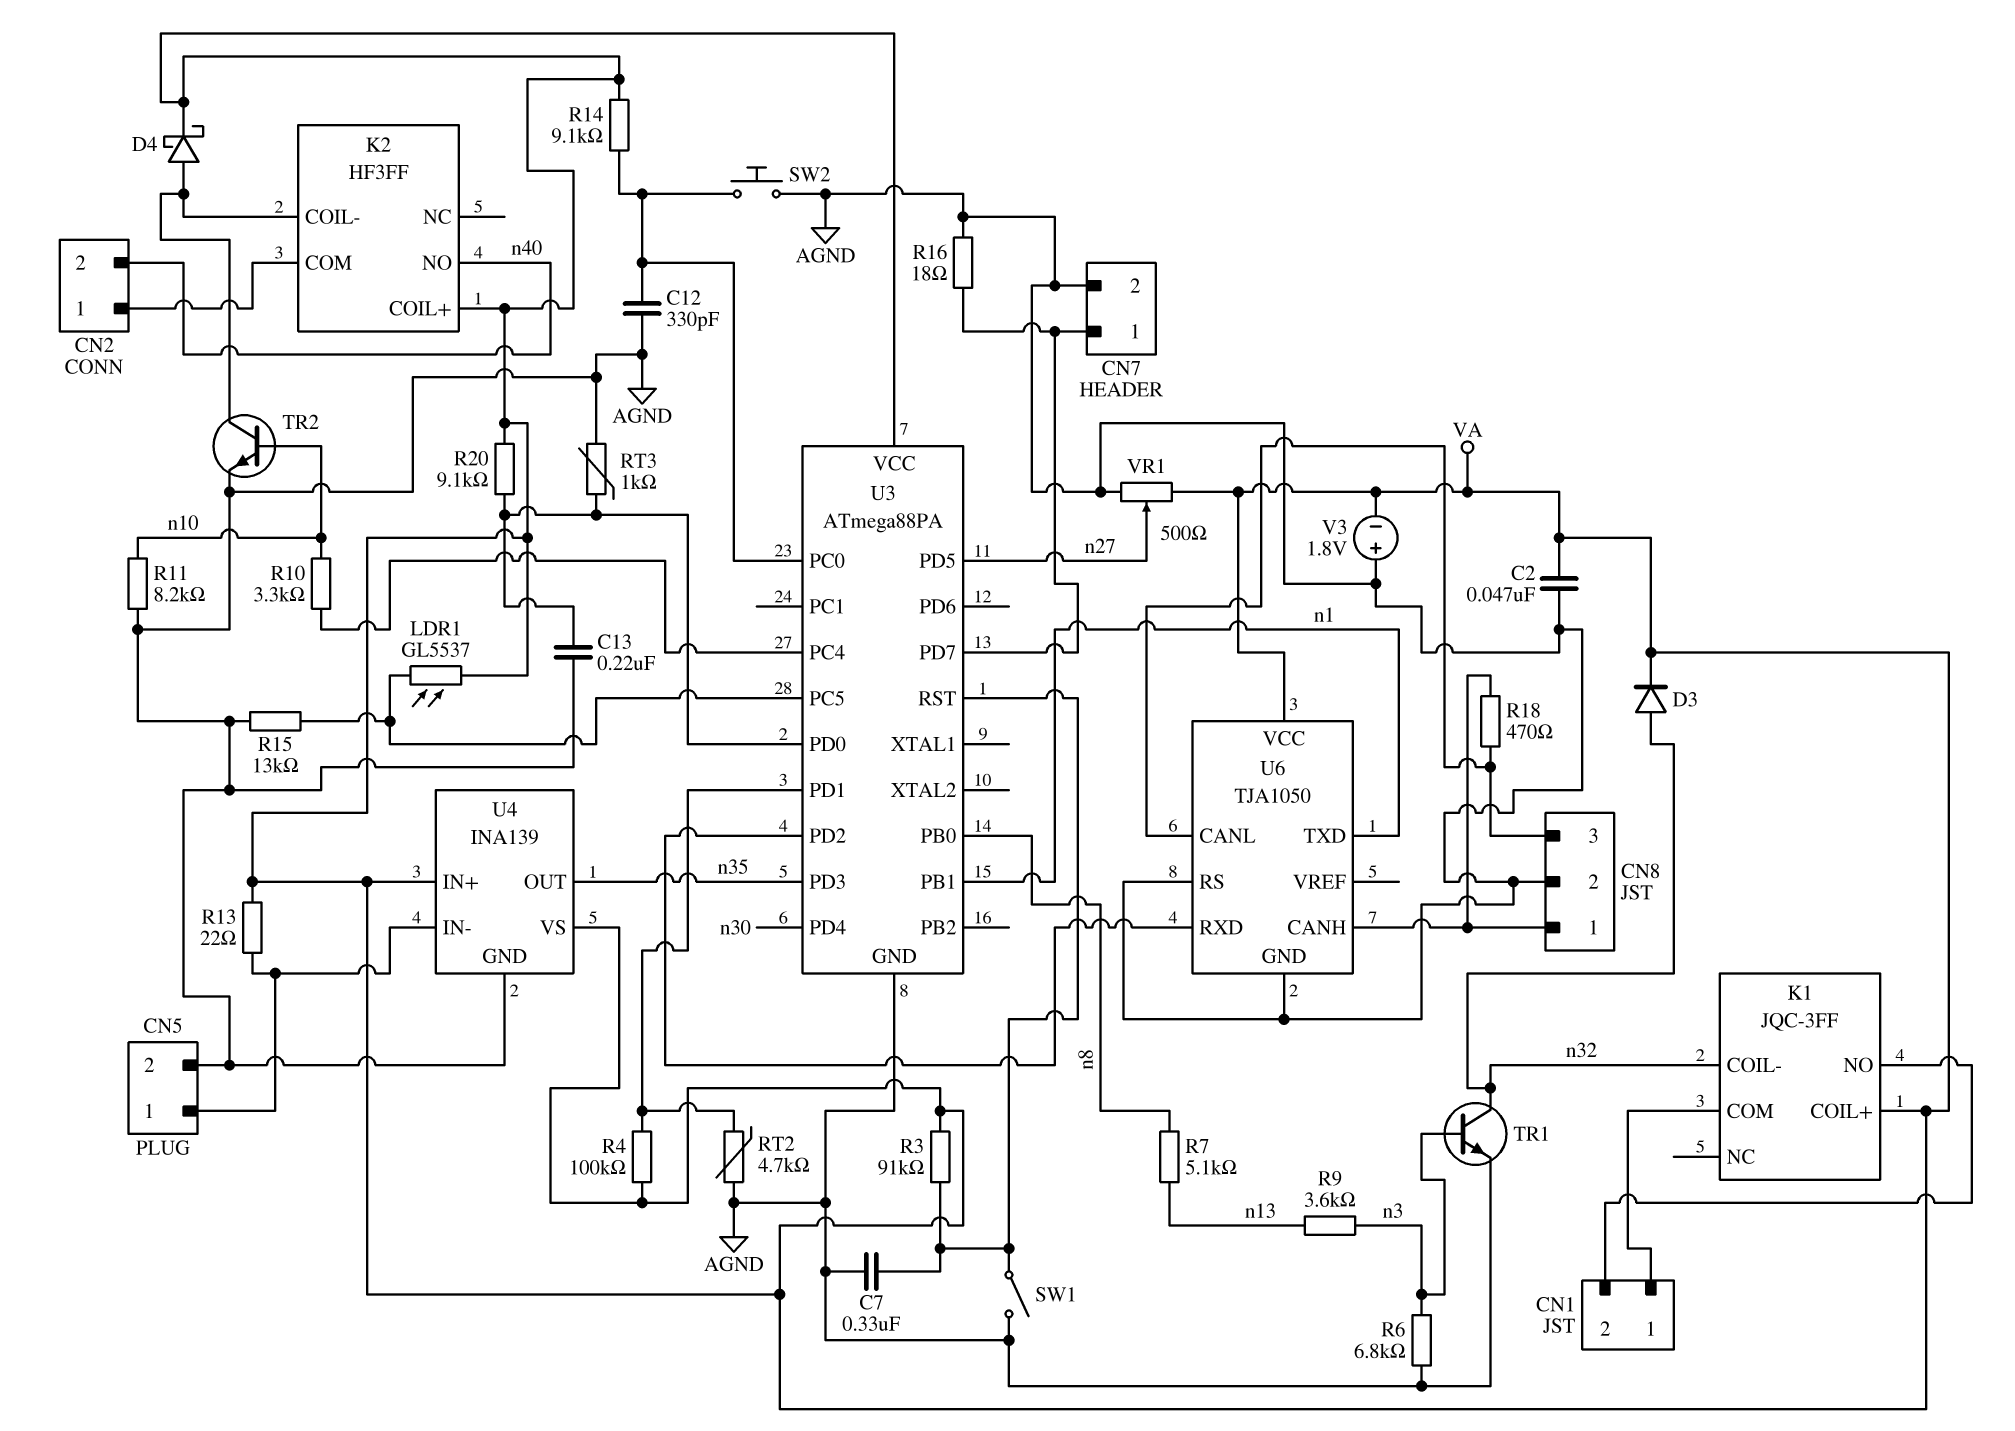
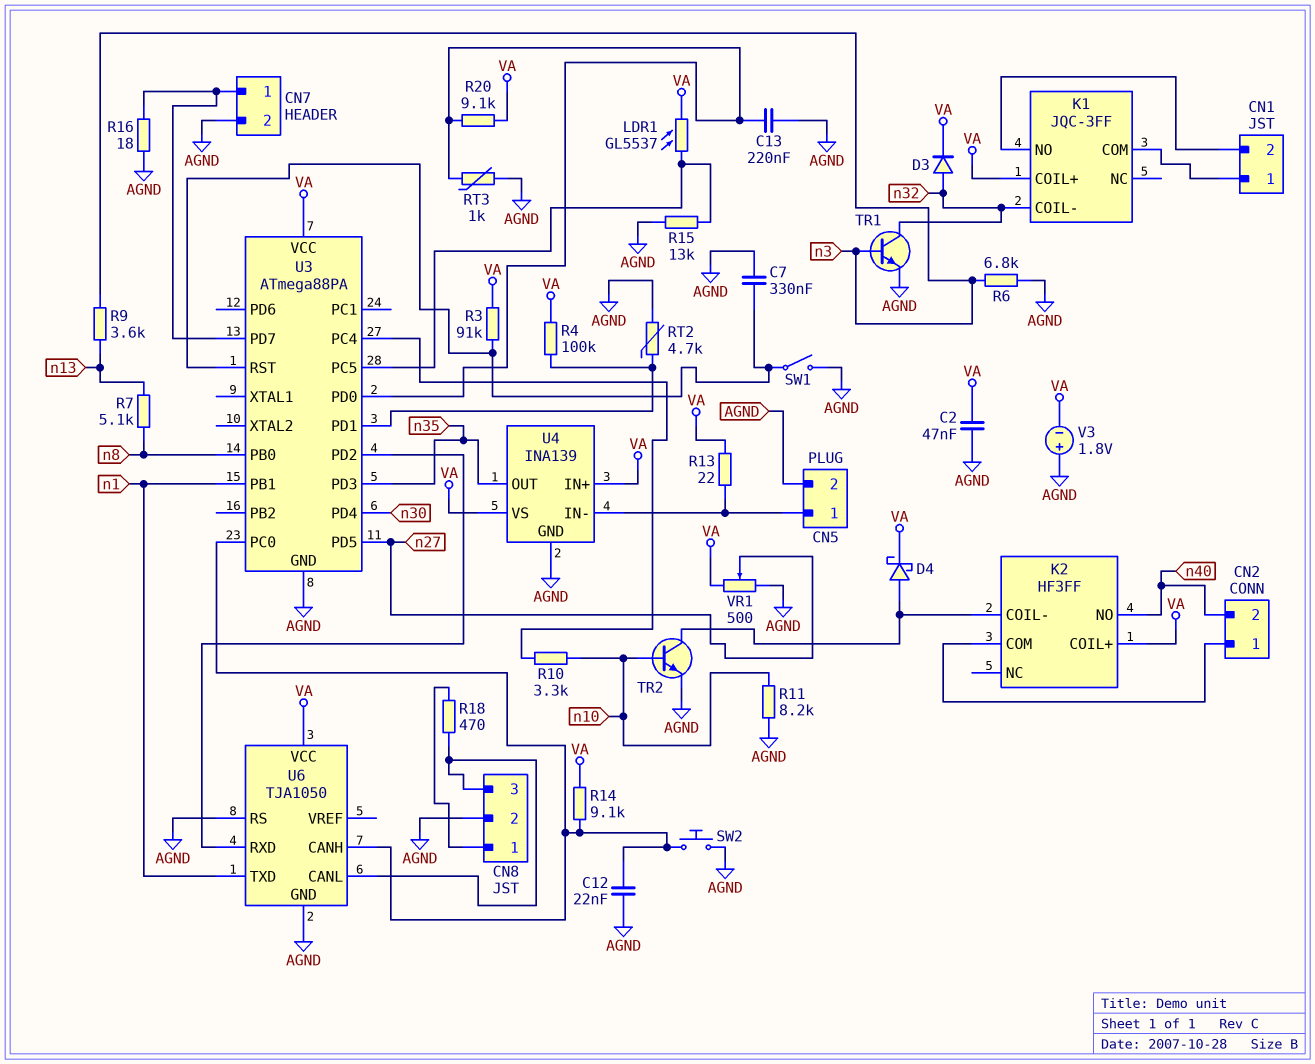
C12: 330pF (AGND, U3/PC0) -> 22nF (AGND, U3/PC0)
U6 pin CANH: CN8/1 -> U3/PC0

